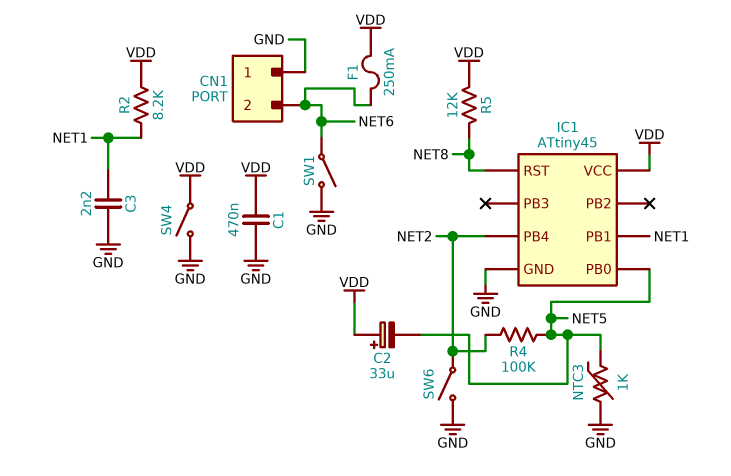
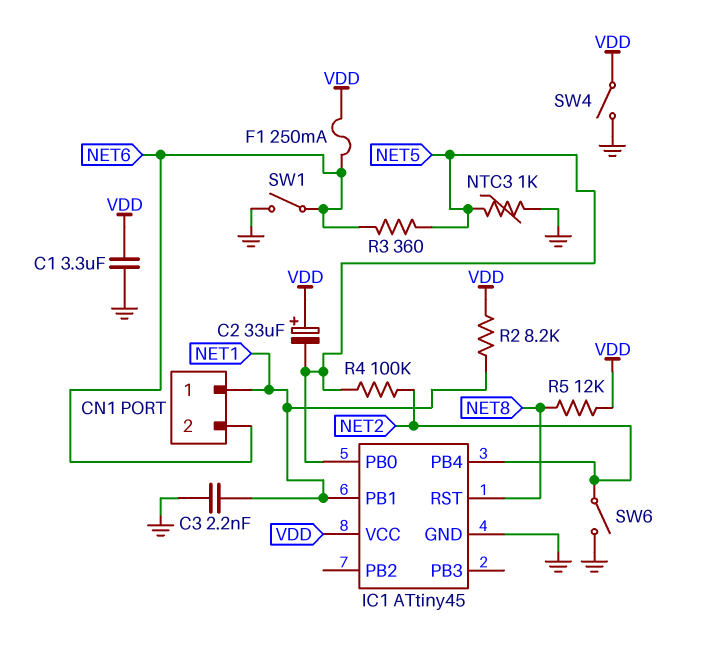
C1: 470nF (GND, VDD) -> 3.3uF (GND, VDD)
CN1 pin 1: GND -> NET1
R3: none -> 360 (NET5, NET6)

